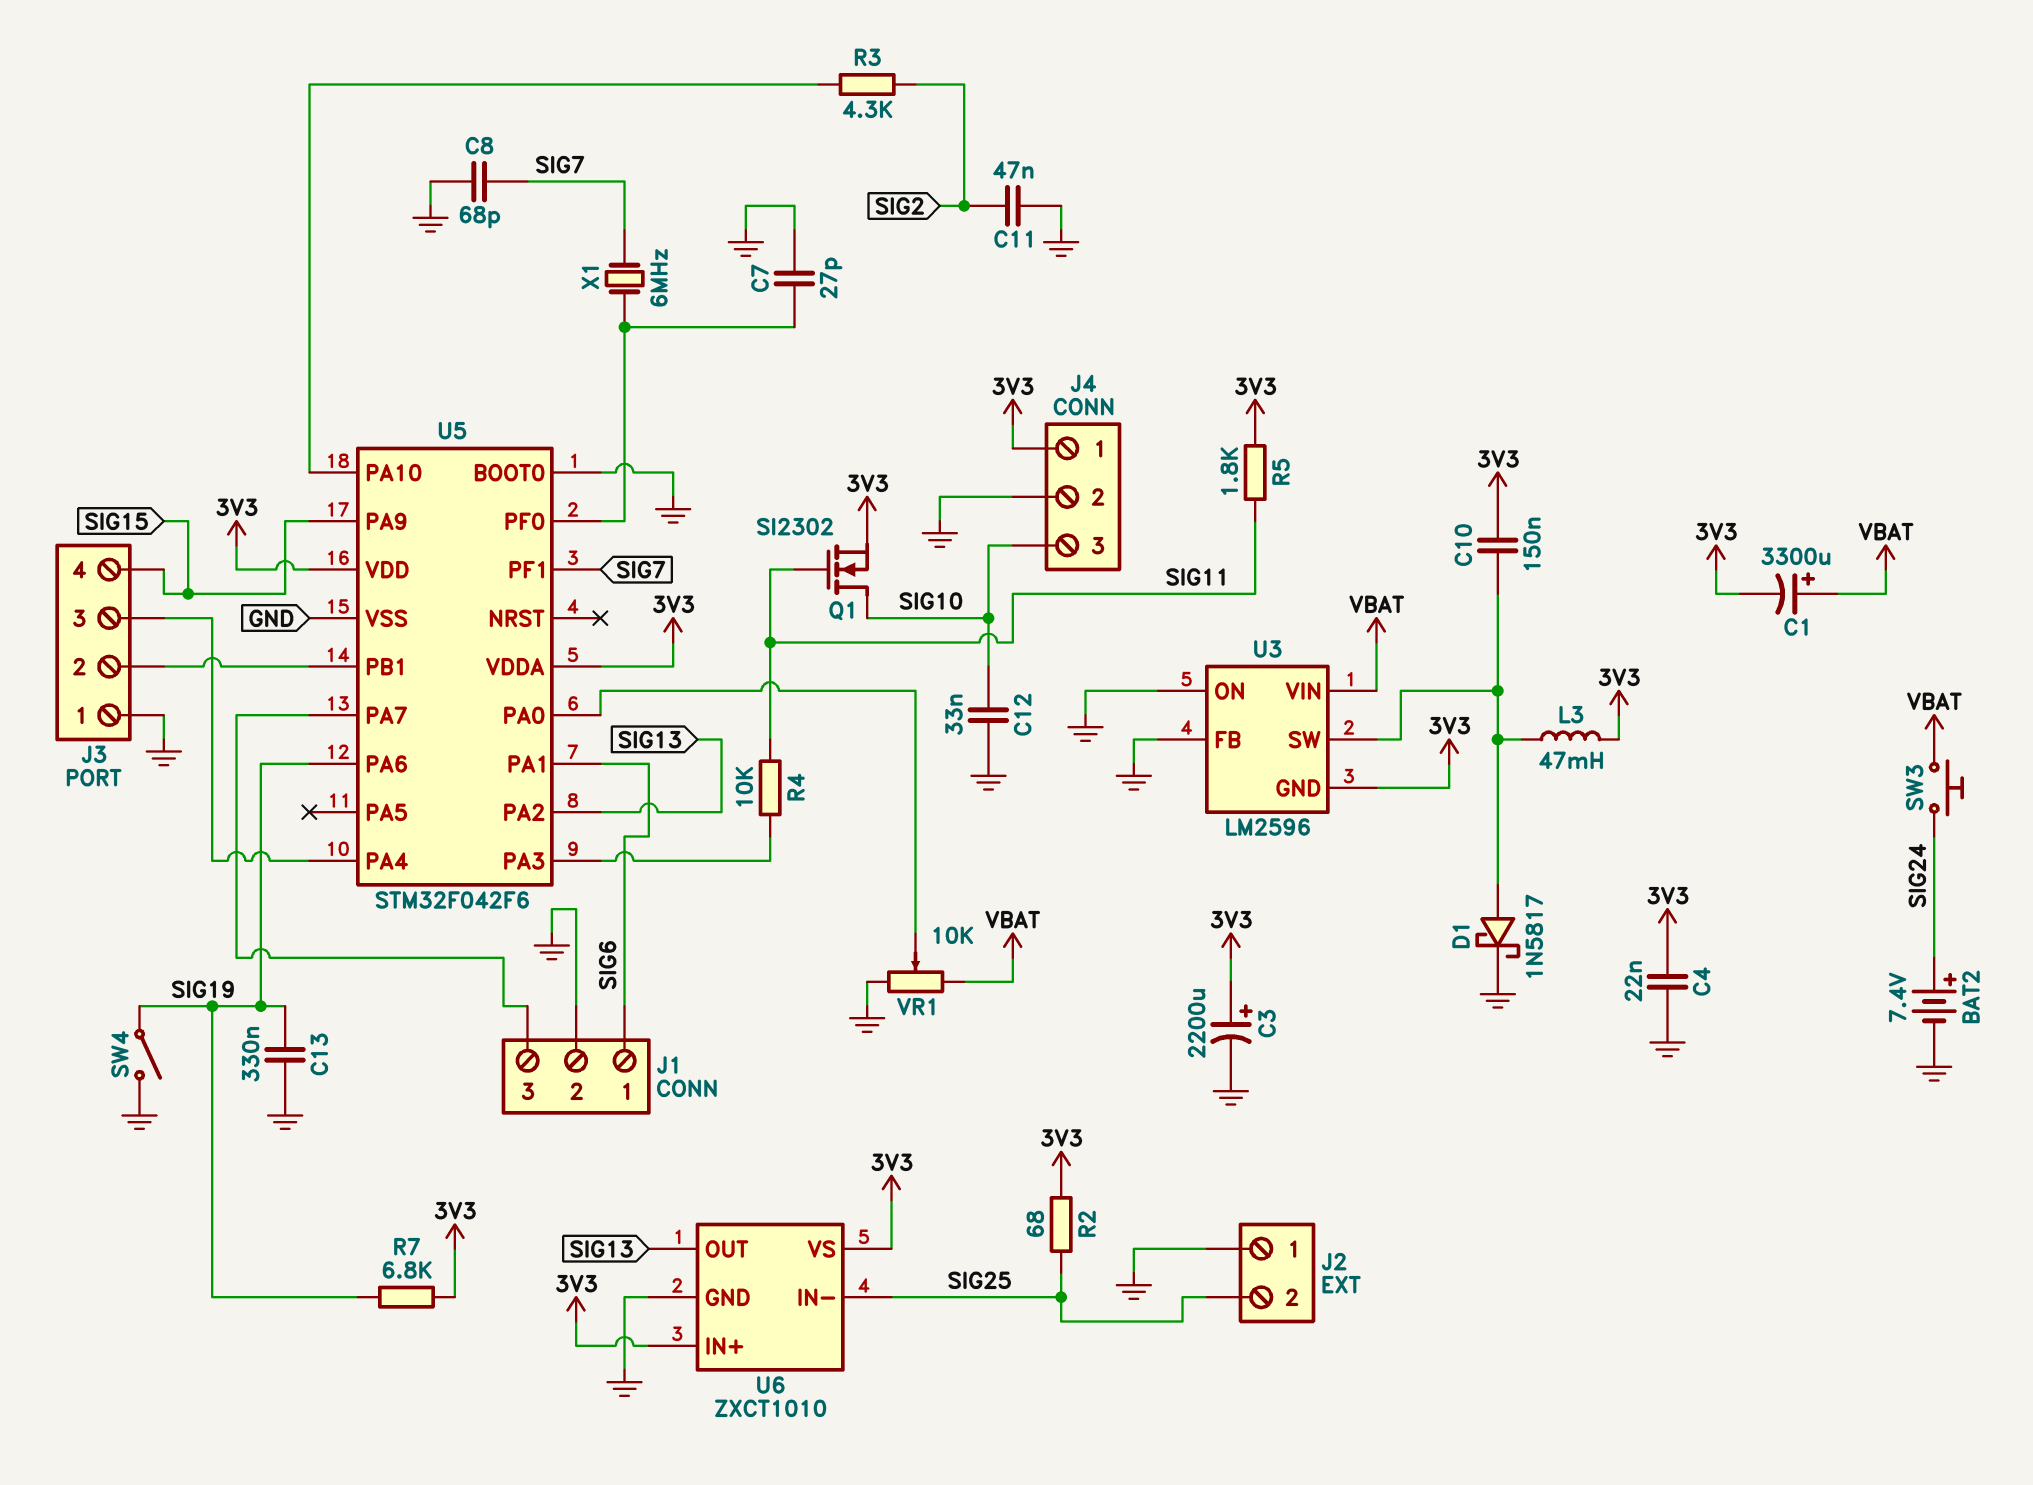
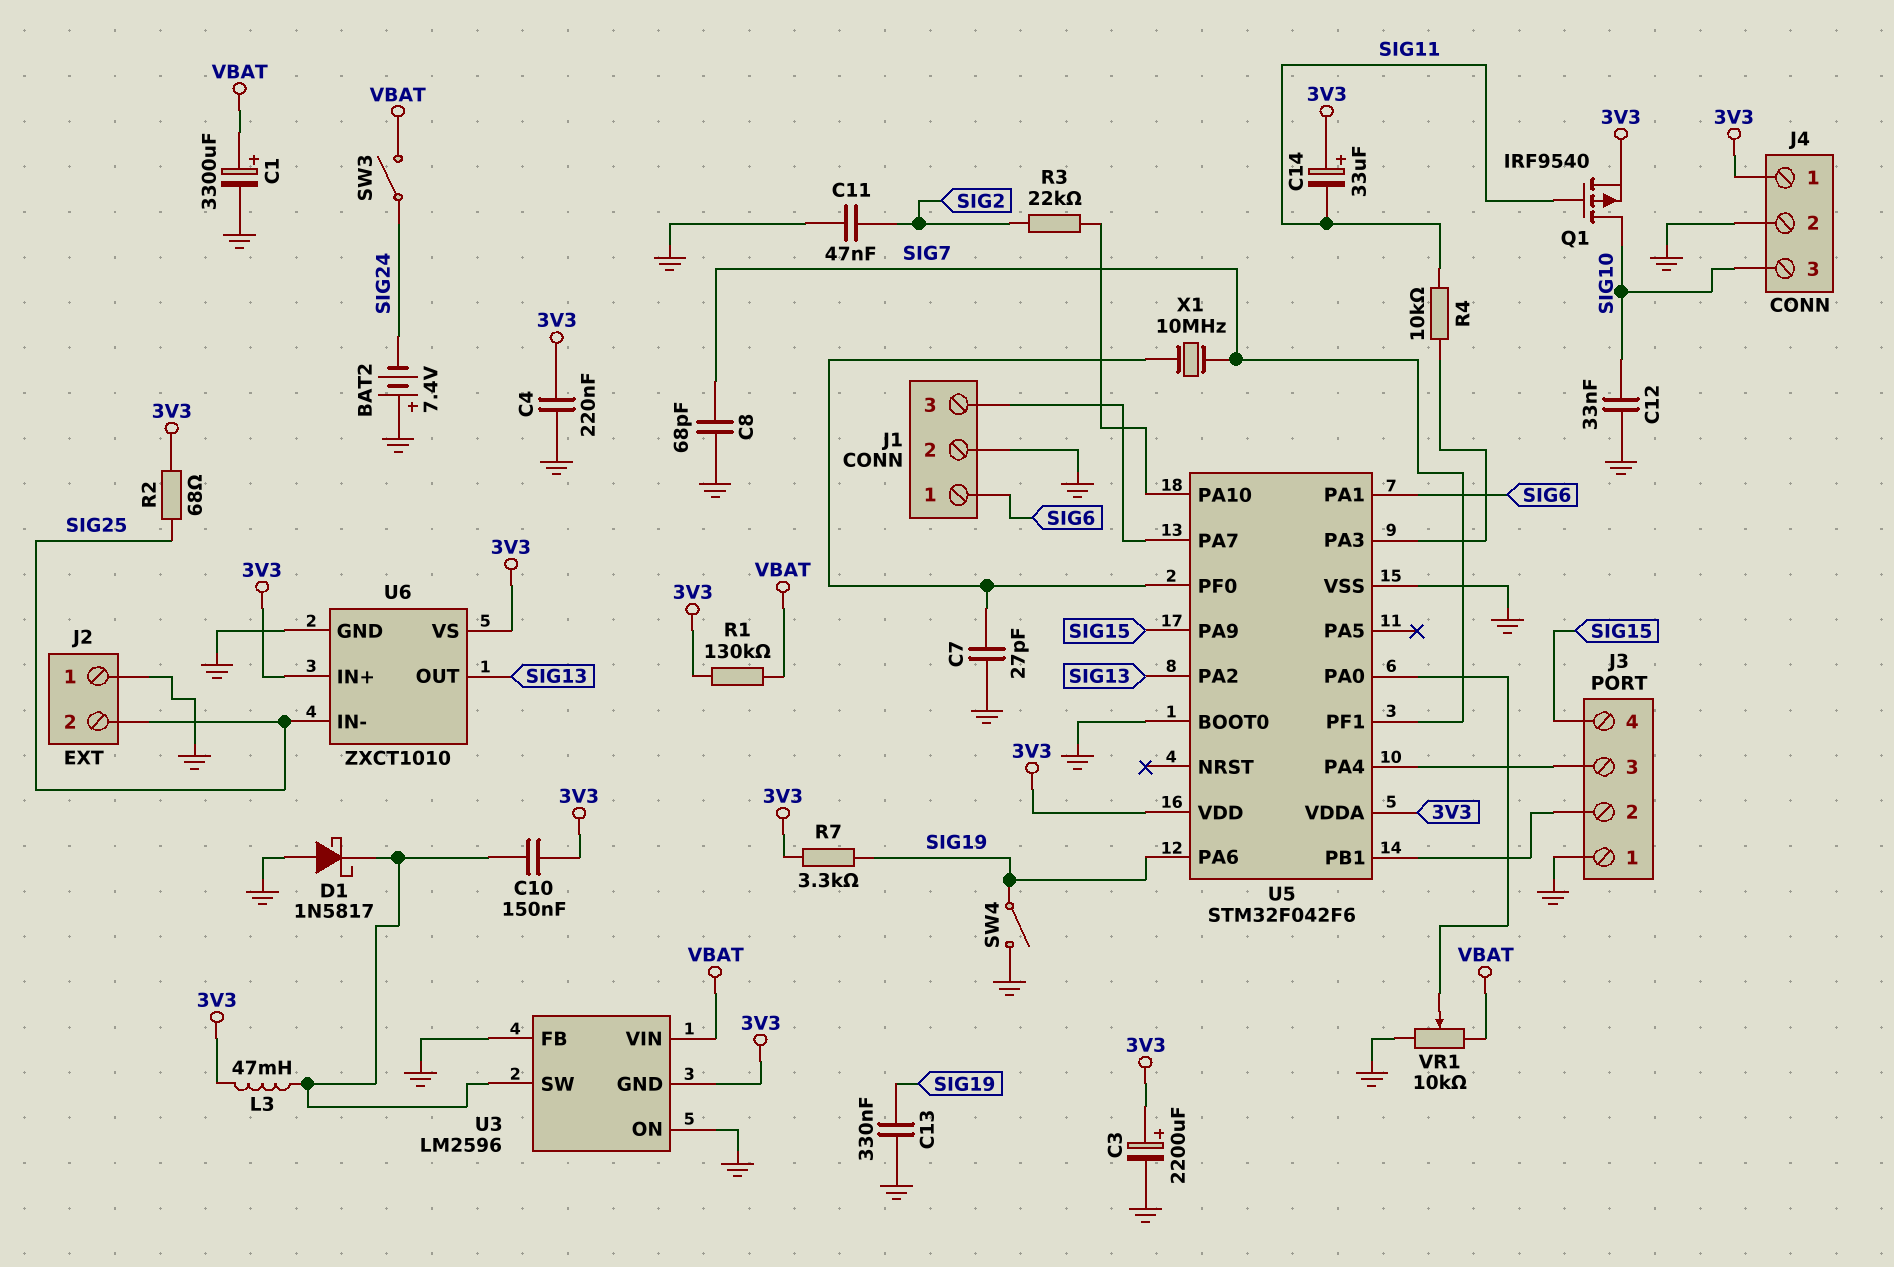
BAT2: 7.4V (plus SIG24, minus GND) -> 7.4V (plus GND, minus SIG24)
C1: 3300uF (plus VBAT, minus 3V3) -> 3300uF (plus VBAT, minus GND)
C4: 22nF (3V3, GND) -> 220nF (3V3, GND)
C14: none -> 33uF (plus 3V3, minus SIG11)
D1: schottky 1N5817 (A U3/SW, K GND) -> schottky 1N5817 (A GND, K U3/SW)
Q1: NMOS SI2302 (G SIG11, D SIG10, S 3V3) -> PMOS IRF9540 (G SIG11, D SIG10, S 3V3)
R1: none -> 130k (3V3, VBAT)
R3: 4.3k (SIG2, U5/PA10) -> 22k (SIG2, U5/PA10)
R5: 1.8k (3V3, SIG11) -> none
R7: 6.8k (3V3, SIG19) -> 3.3k (3V3, SIG19)
SW3: button (SIG24, VBAT) -> switch (SIG24, VBAT)
X1: 6MHz (SIG7, U5/PF0) -> 10MHz (SIG7, U5/PF0)

